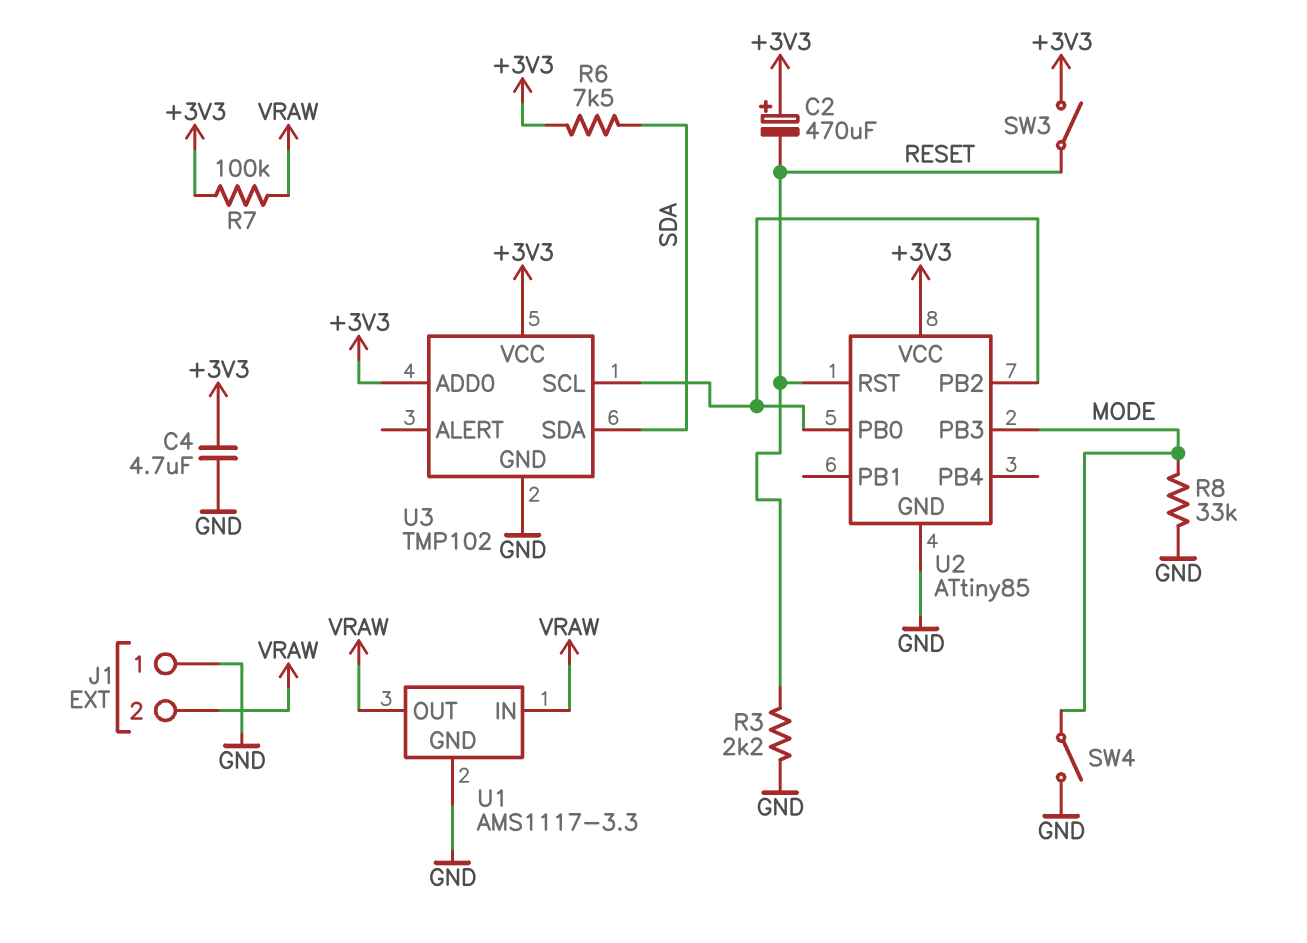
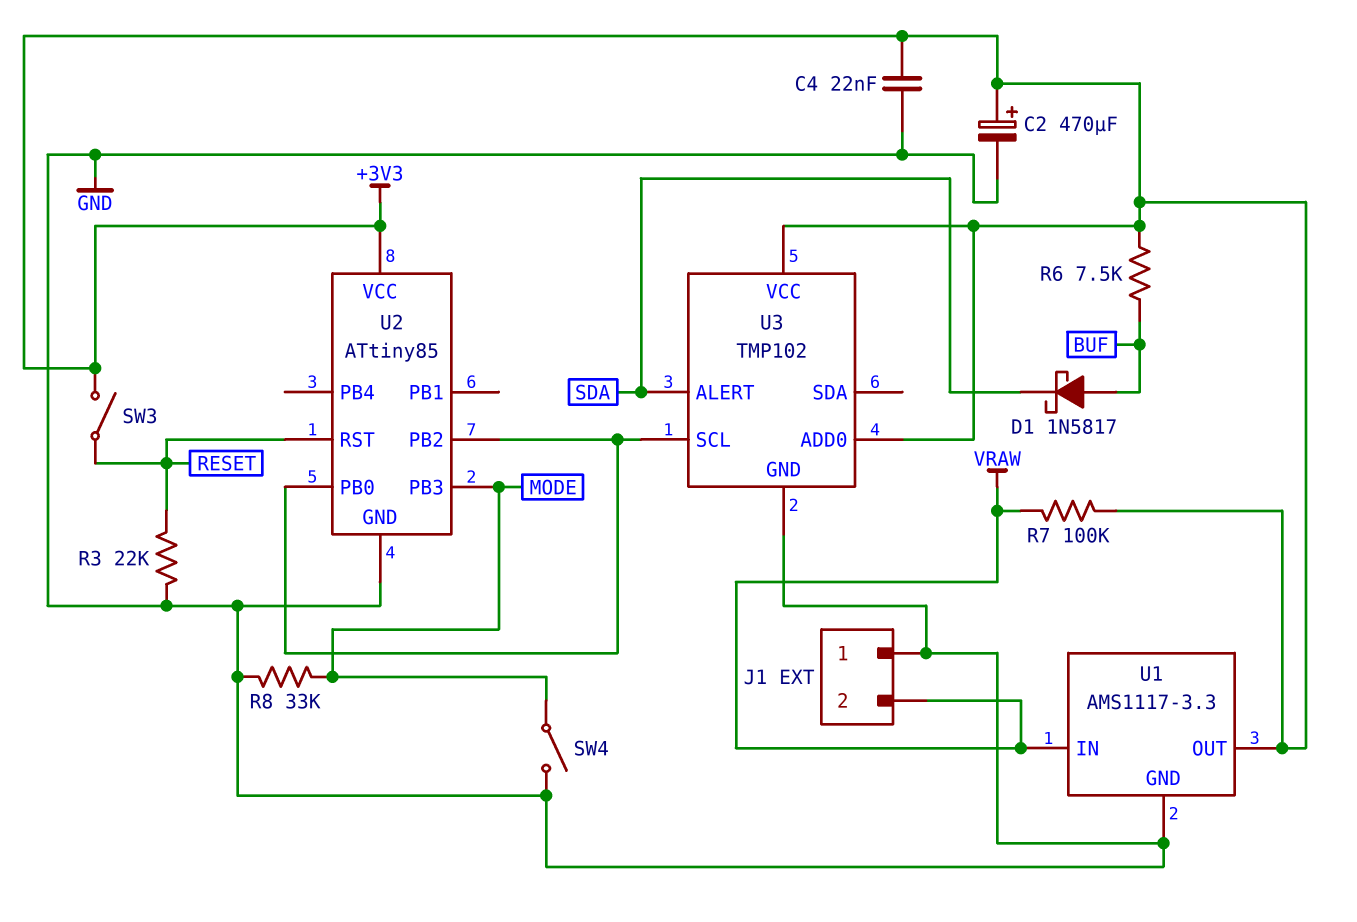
C2: 470uF (plus +3V3, minus RESET) -> 470uF (plus +3V3, minus GND)
C4: 4.7uF (+3V3, GND) -> 22nF (+3V3, GND)
D1: none -> schottky 1N5817 (A BUF, K SDA)
R3: 2.2k (GND, RESET) -> 22k (GND, RESET)
R6: 7.5k (+3V3, SDA) -> 7.5k (+3V3, BUF)
U1 pin OUT: VRAW -> +3V3
U3 pin ALERT: none -> SDA
U3 pin SDA: SDA -> none

